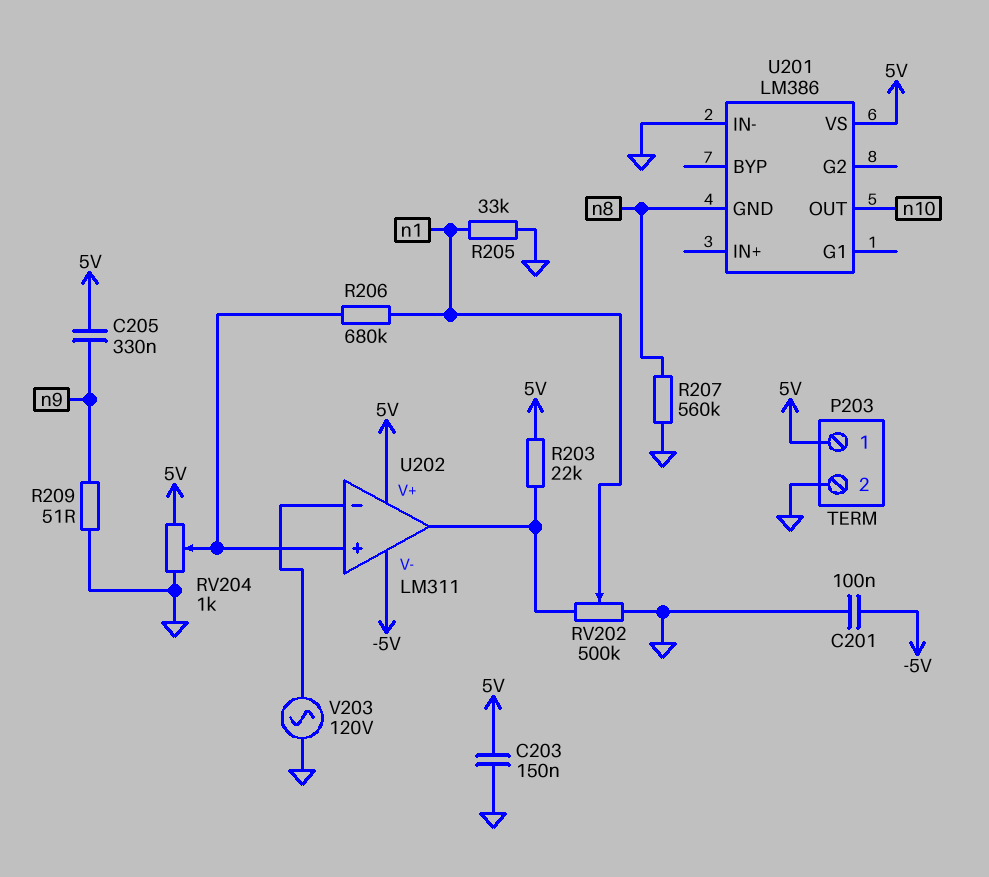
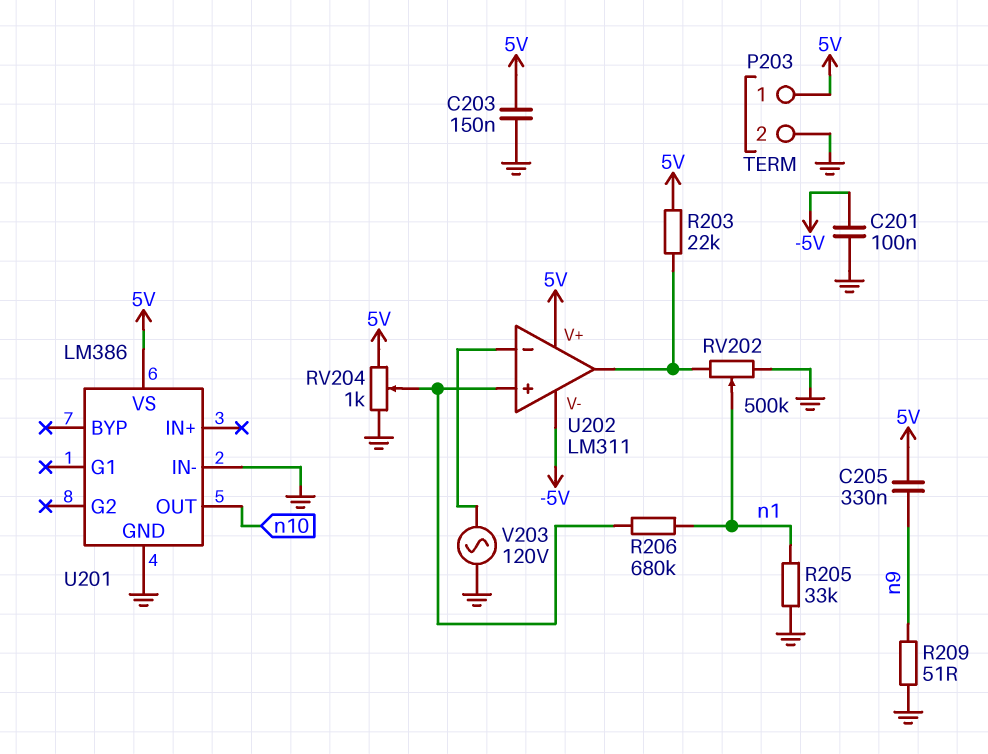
R207: 560k (GND, n8) -> none
U201 pin GND: n8 -> GND

